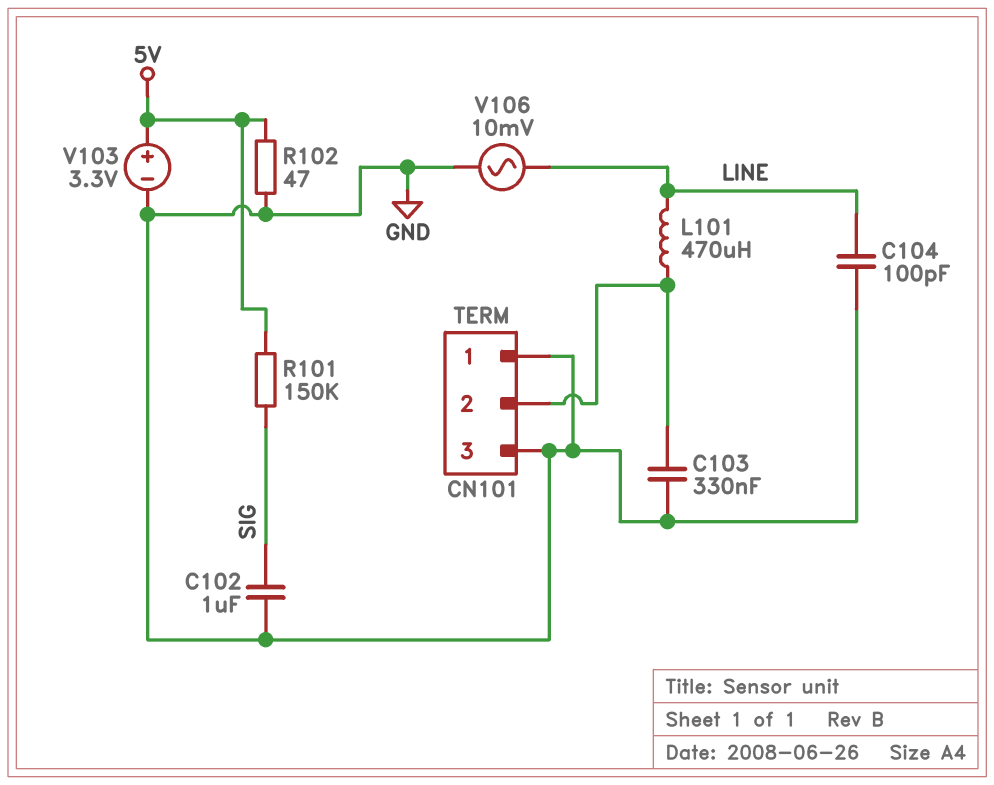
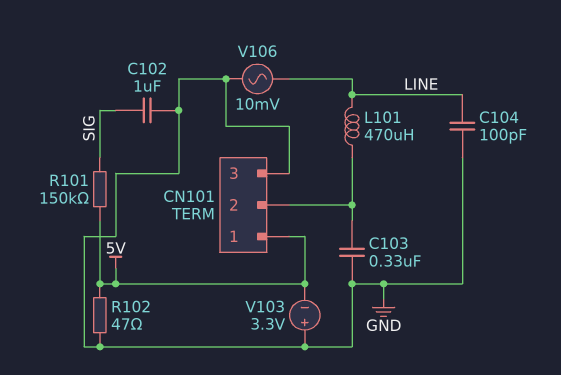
CN101 pin 1: GND -> 5V
V103: 3.3V (plus 5V, minus GND) -> 3.3V (plus GND, minus 5V)

